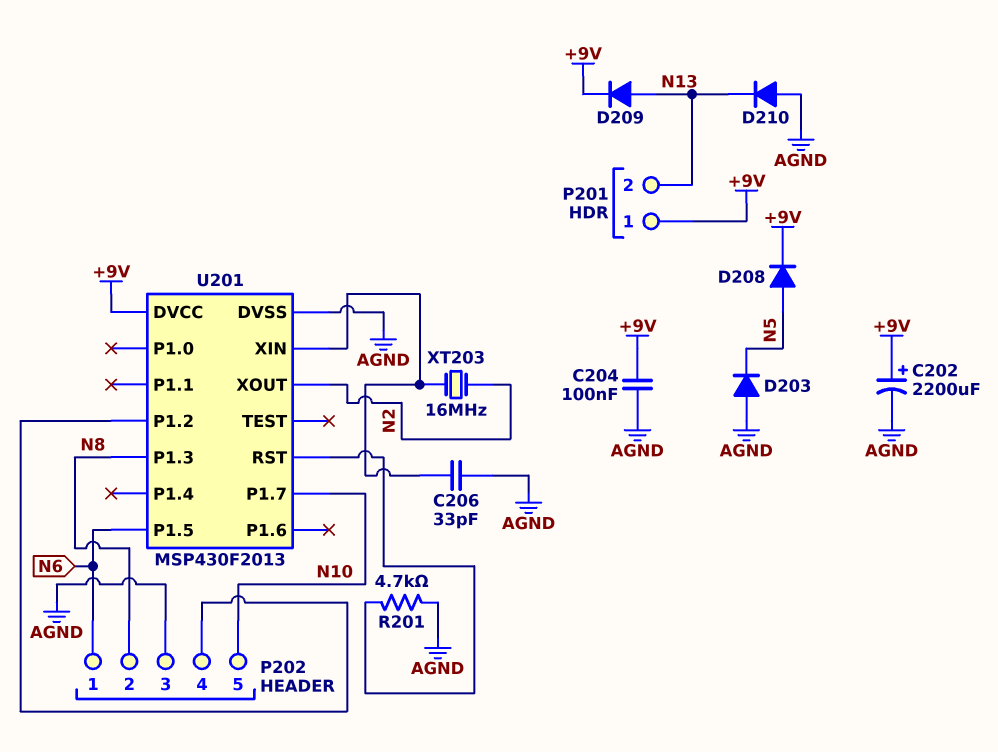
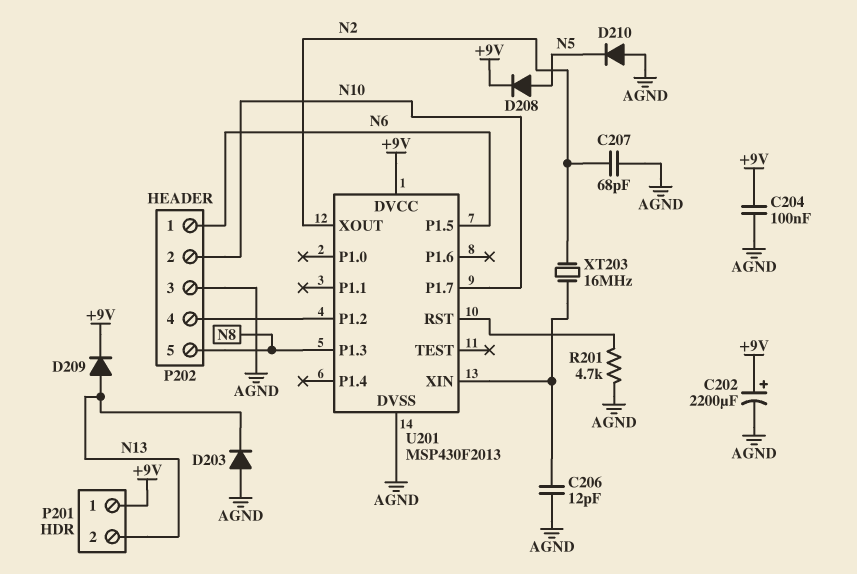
C206: 33pF (AGND, U201/XIN) -> 12pF (AGND, U201/XIN)
C207: none -> 68pF (AGND, N2)
D203: diode (A AGND, K N5) -> diode (A AGND, K N13)
D210: diode (A AGND, K N13) -> diode (A AGND, K N5)
P202 pin 2: N8 -> N10
P202 pin 5: N10 -> N8

